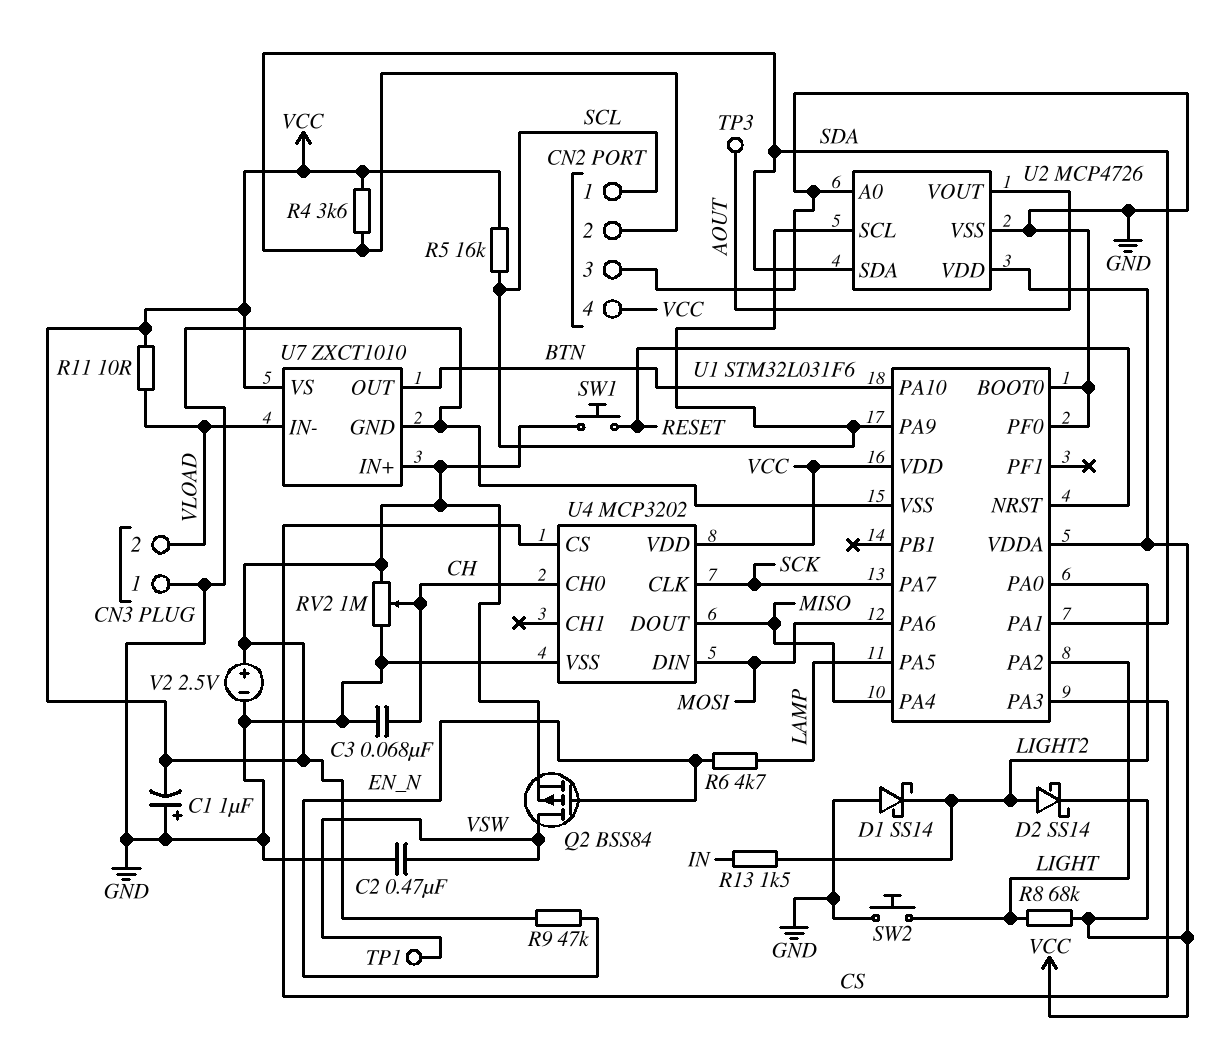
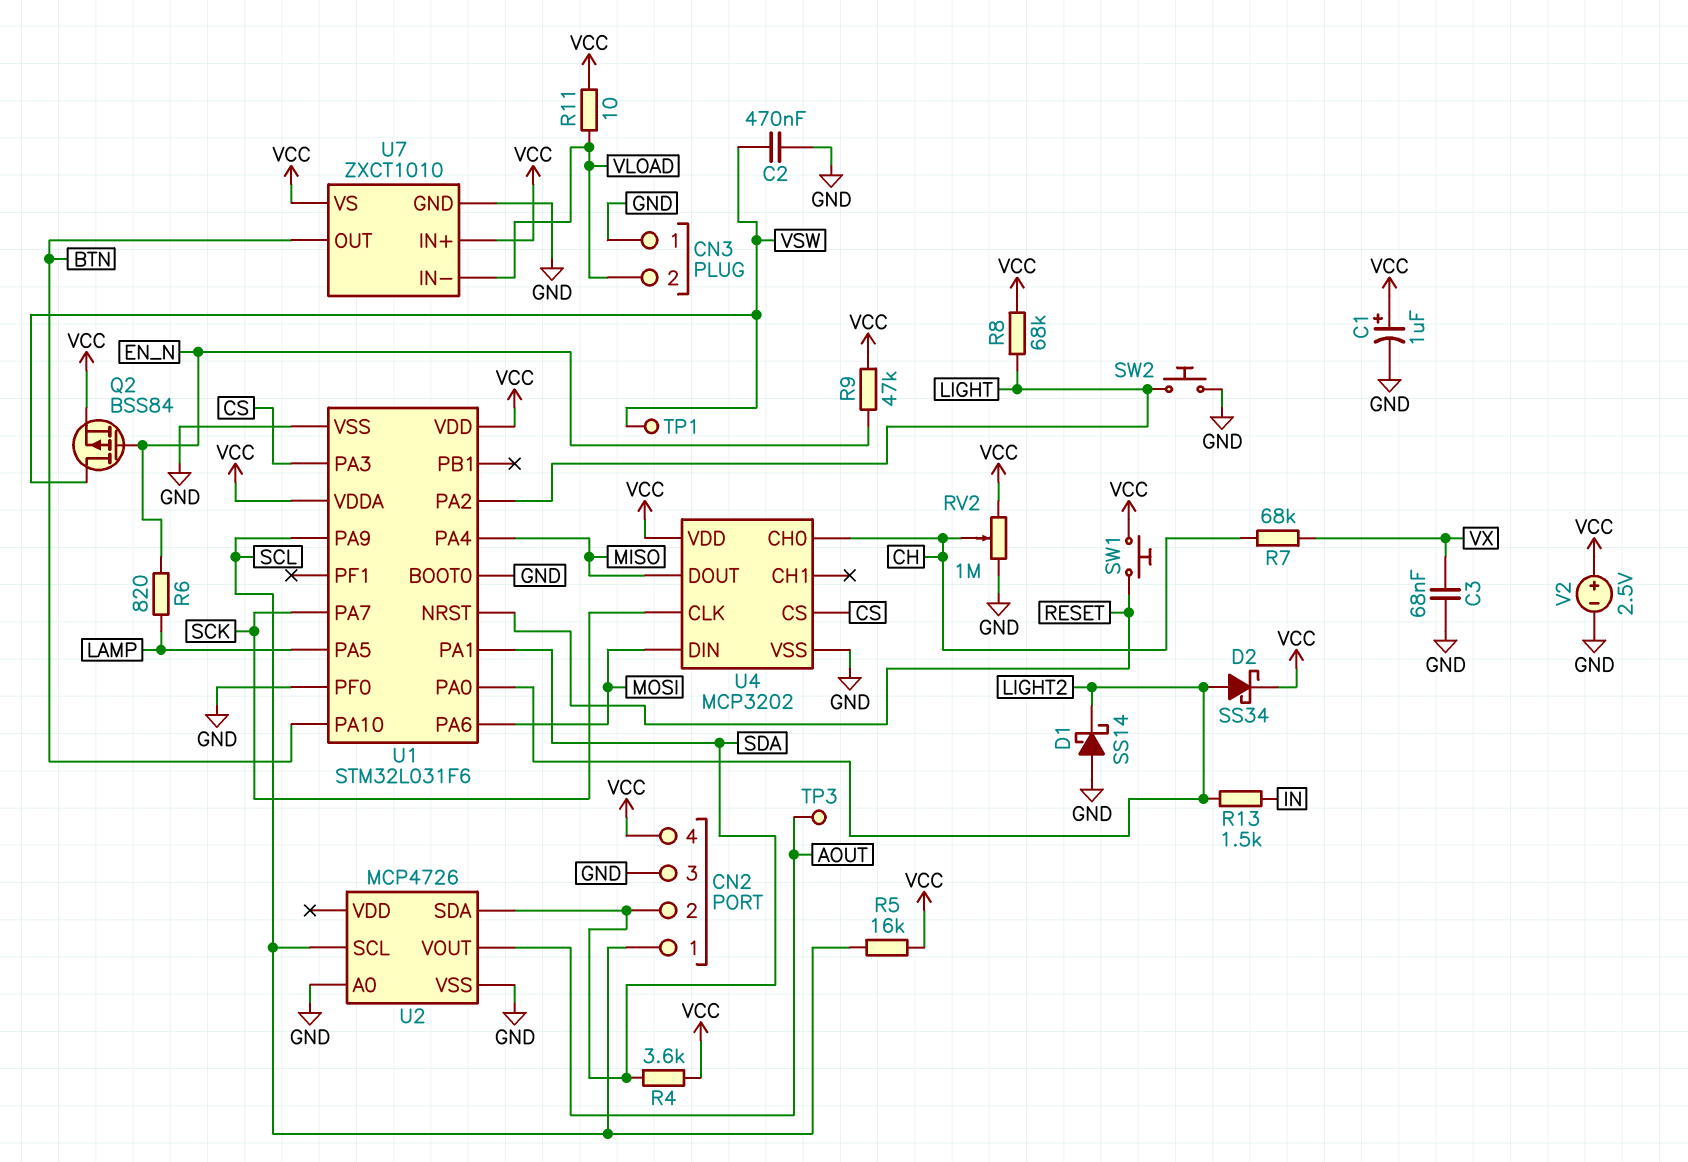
C1: 1uF (plus GND, minus VCC) -> 1uF (plus VCC, minus GND)
C3: 68nF (CH, GND) -> 68nF (GND, VX)
D2: schottky SS14 (A LIGHT2, K VCC) -> schottky SS34 (A LIGHT2, K VCC)
R6: 4.7k (EN_N, LAMP) -> 820 (EN_N, LAMP)
R7: none -> 68k (CH, VX)
U2 pin VDD: VCC -> none

